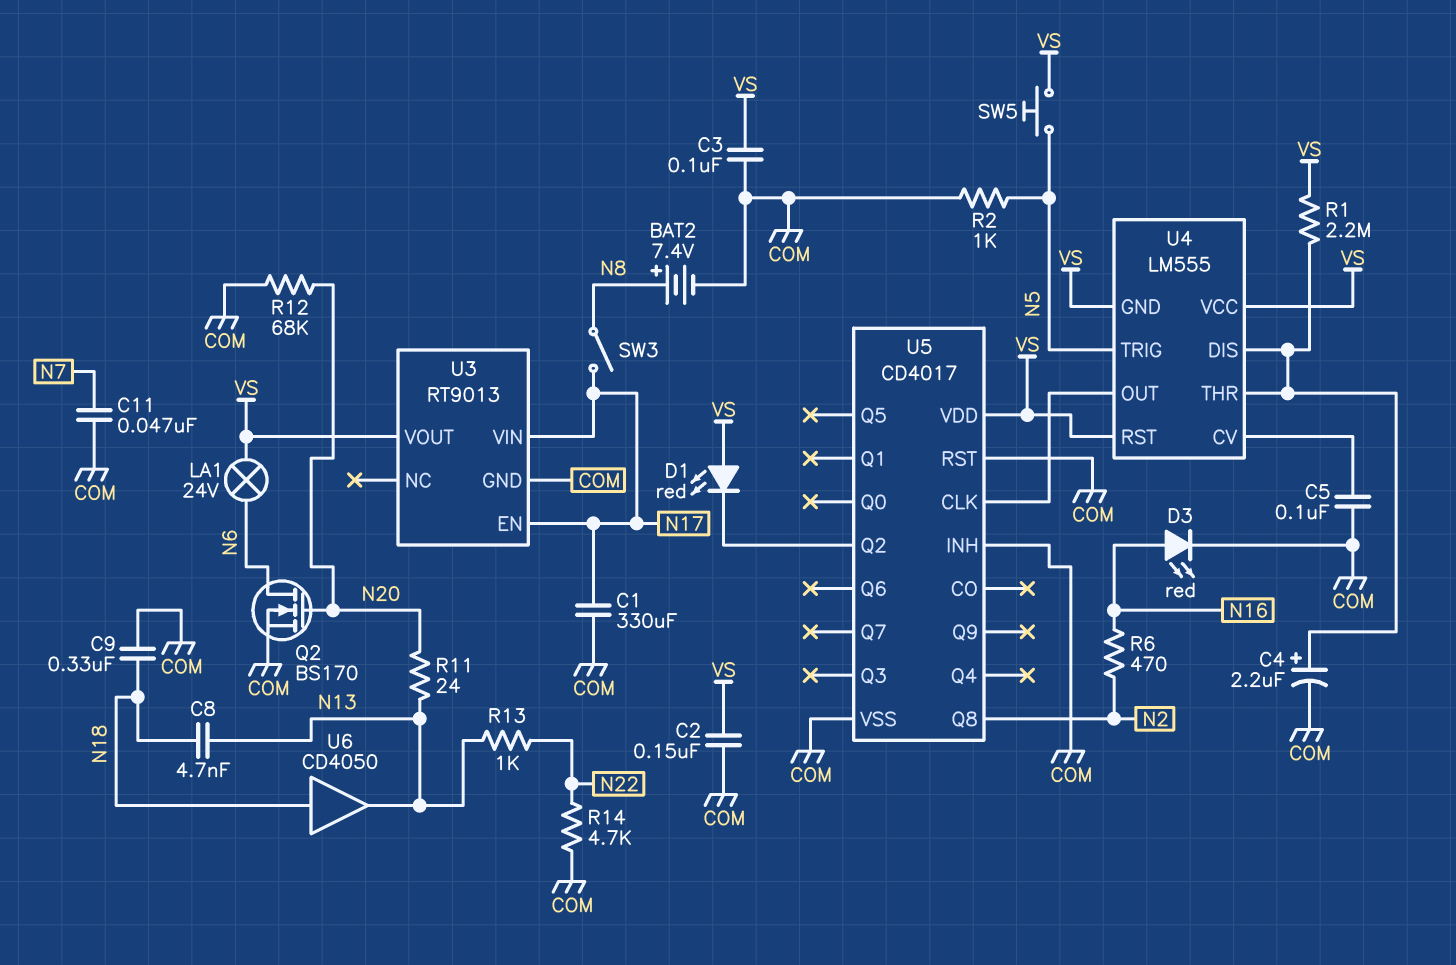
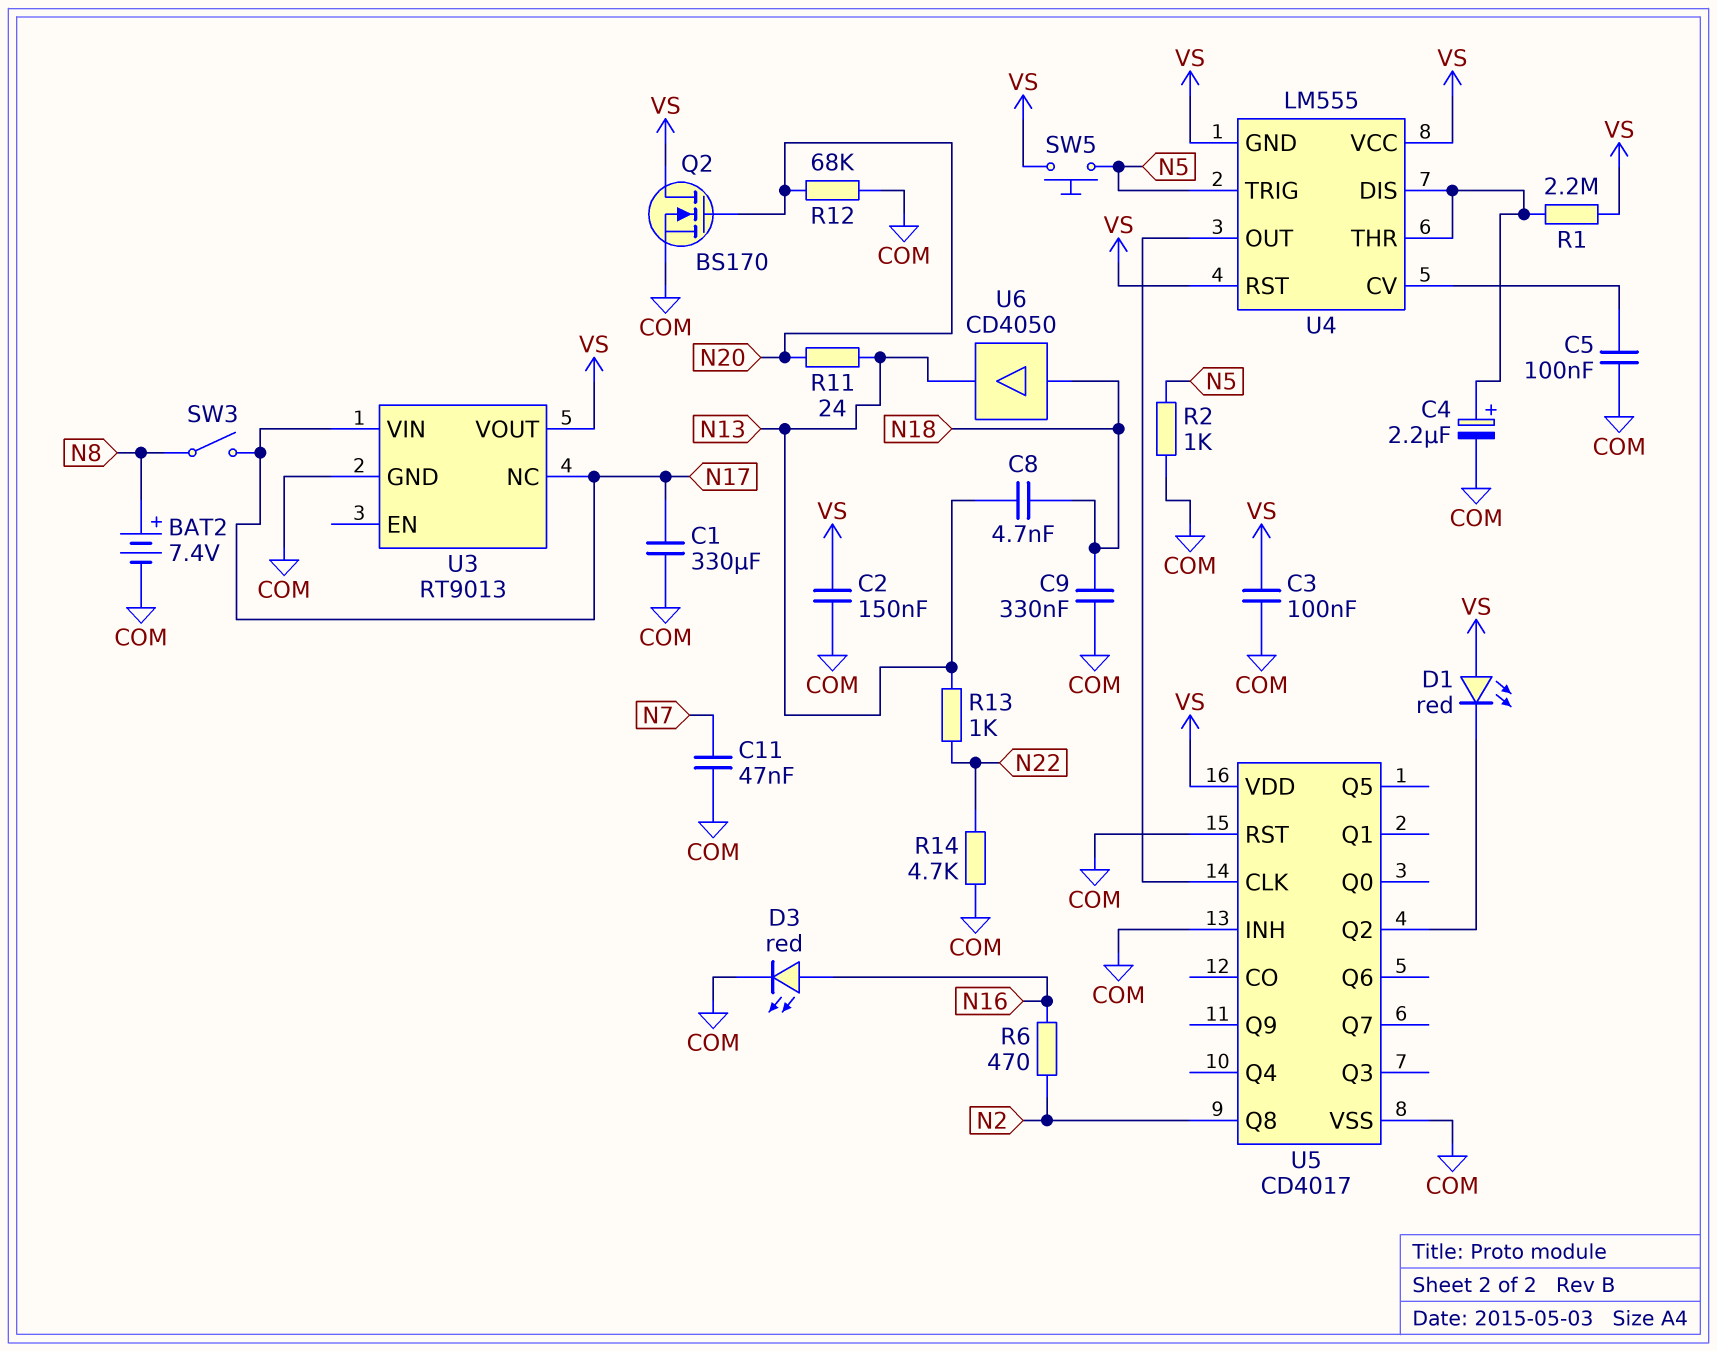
LA1: lamp 24V (N6, VS) -> none
Q2: NMOS BS170 (G N20, D N6, S COM) -> NMOS BS170 (G N20, D VS, S COM)
U3 pin EN: N17 -> none
U3 pin NC: none -> N17

